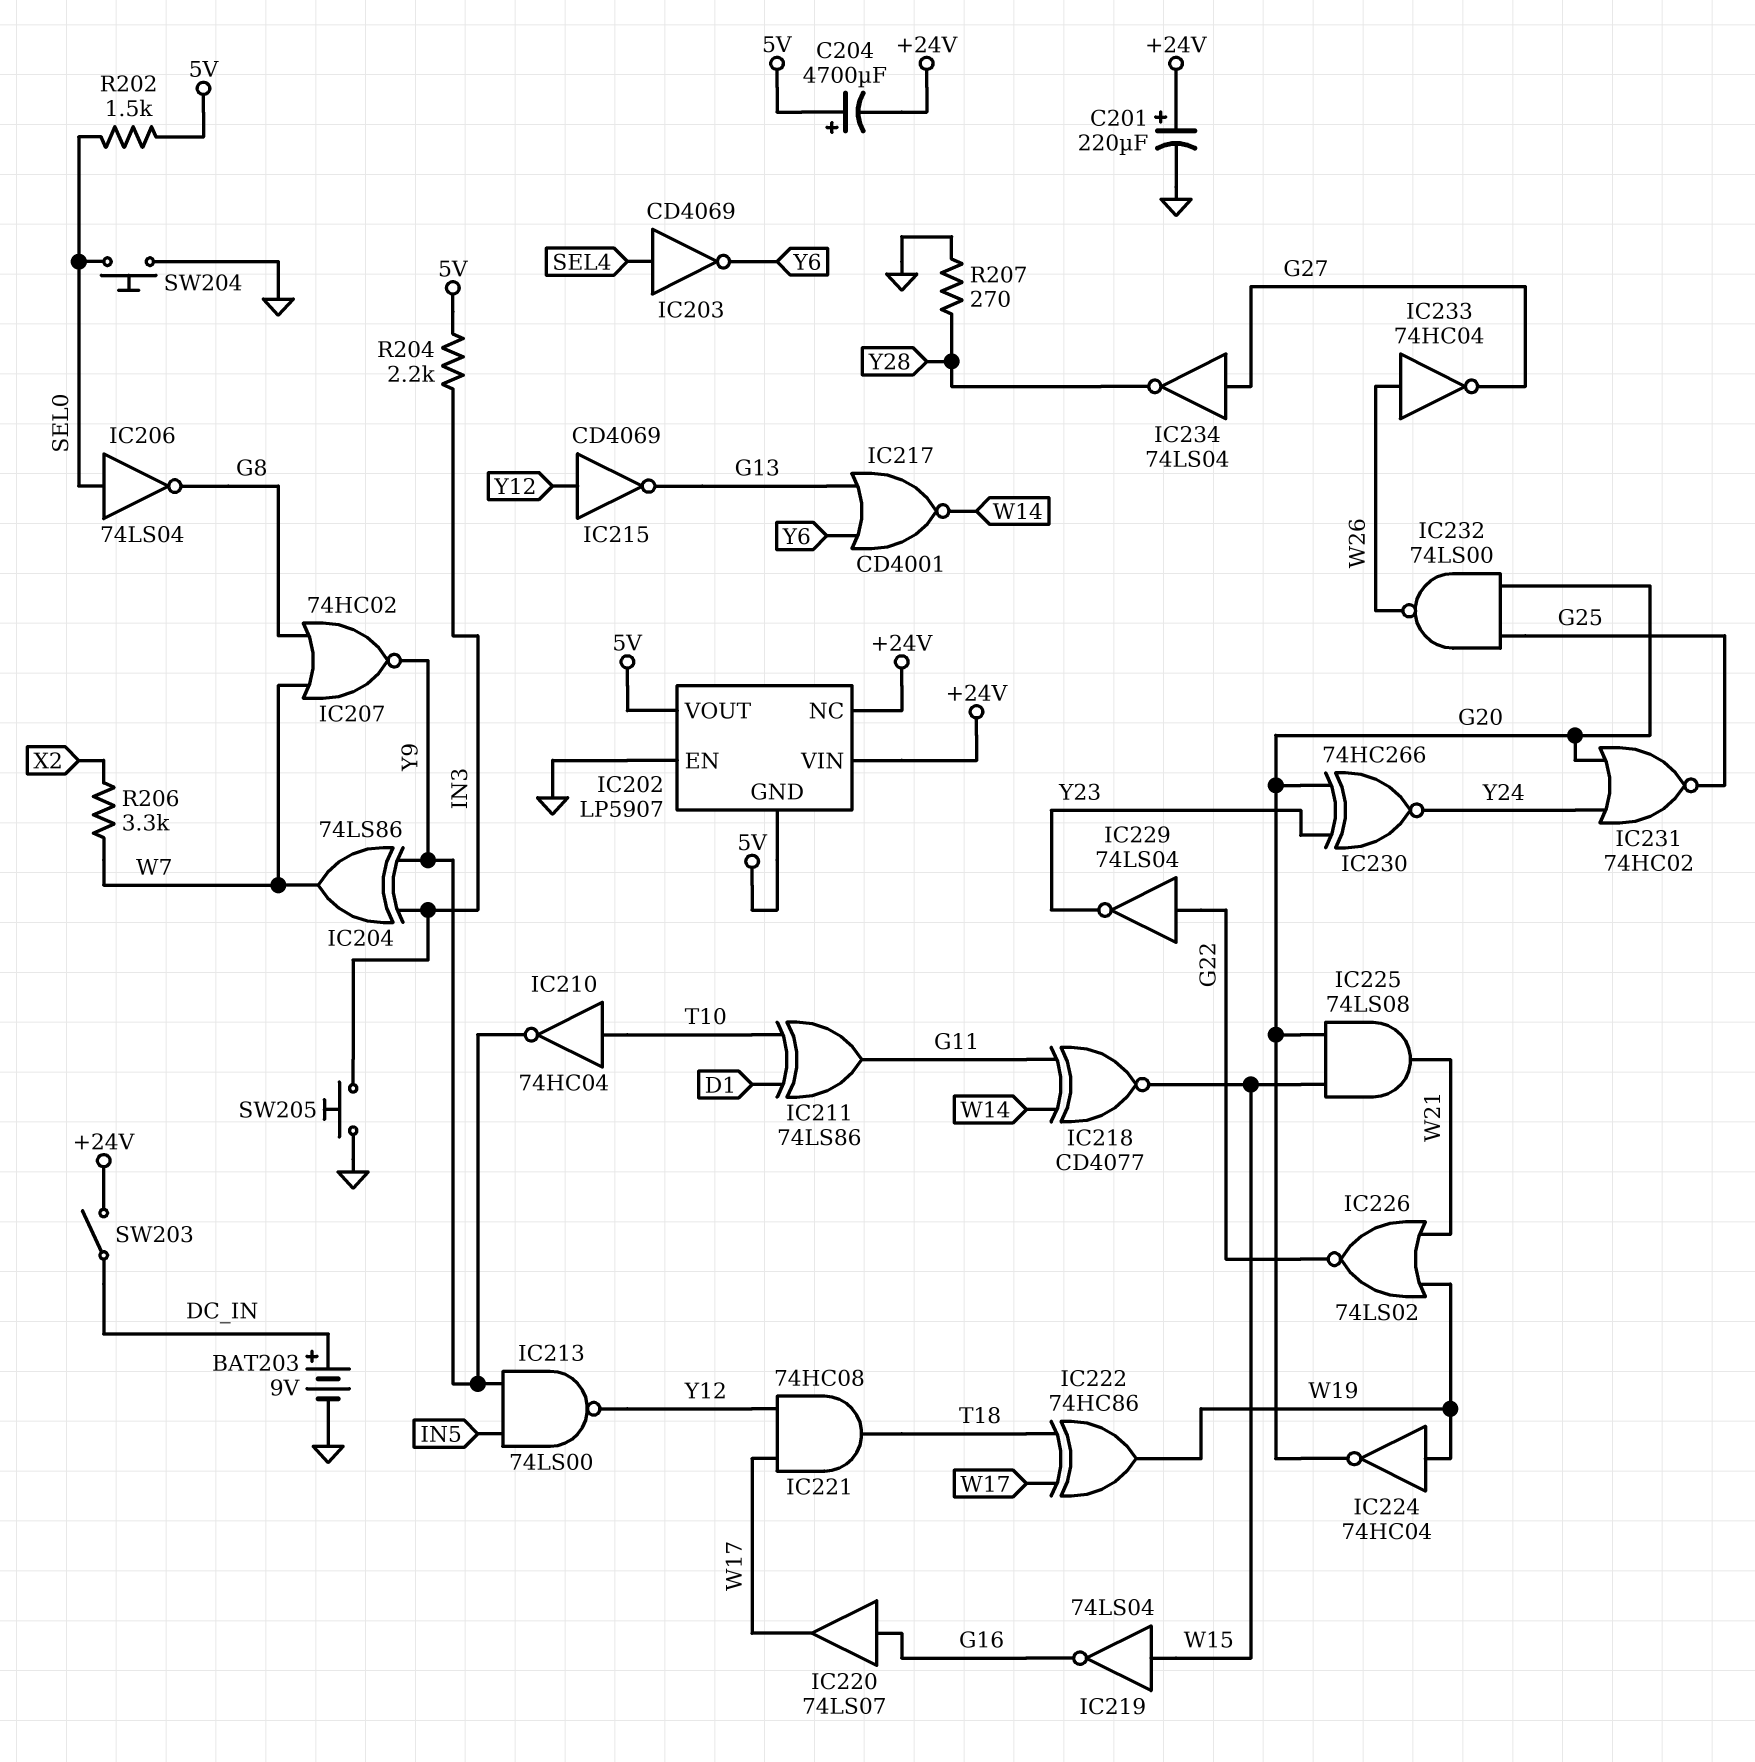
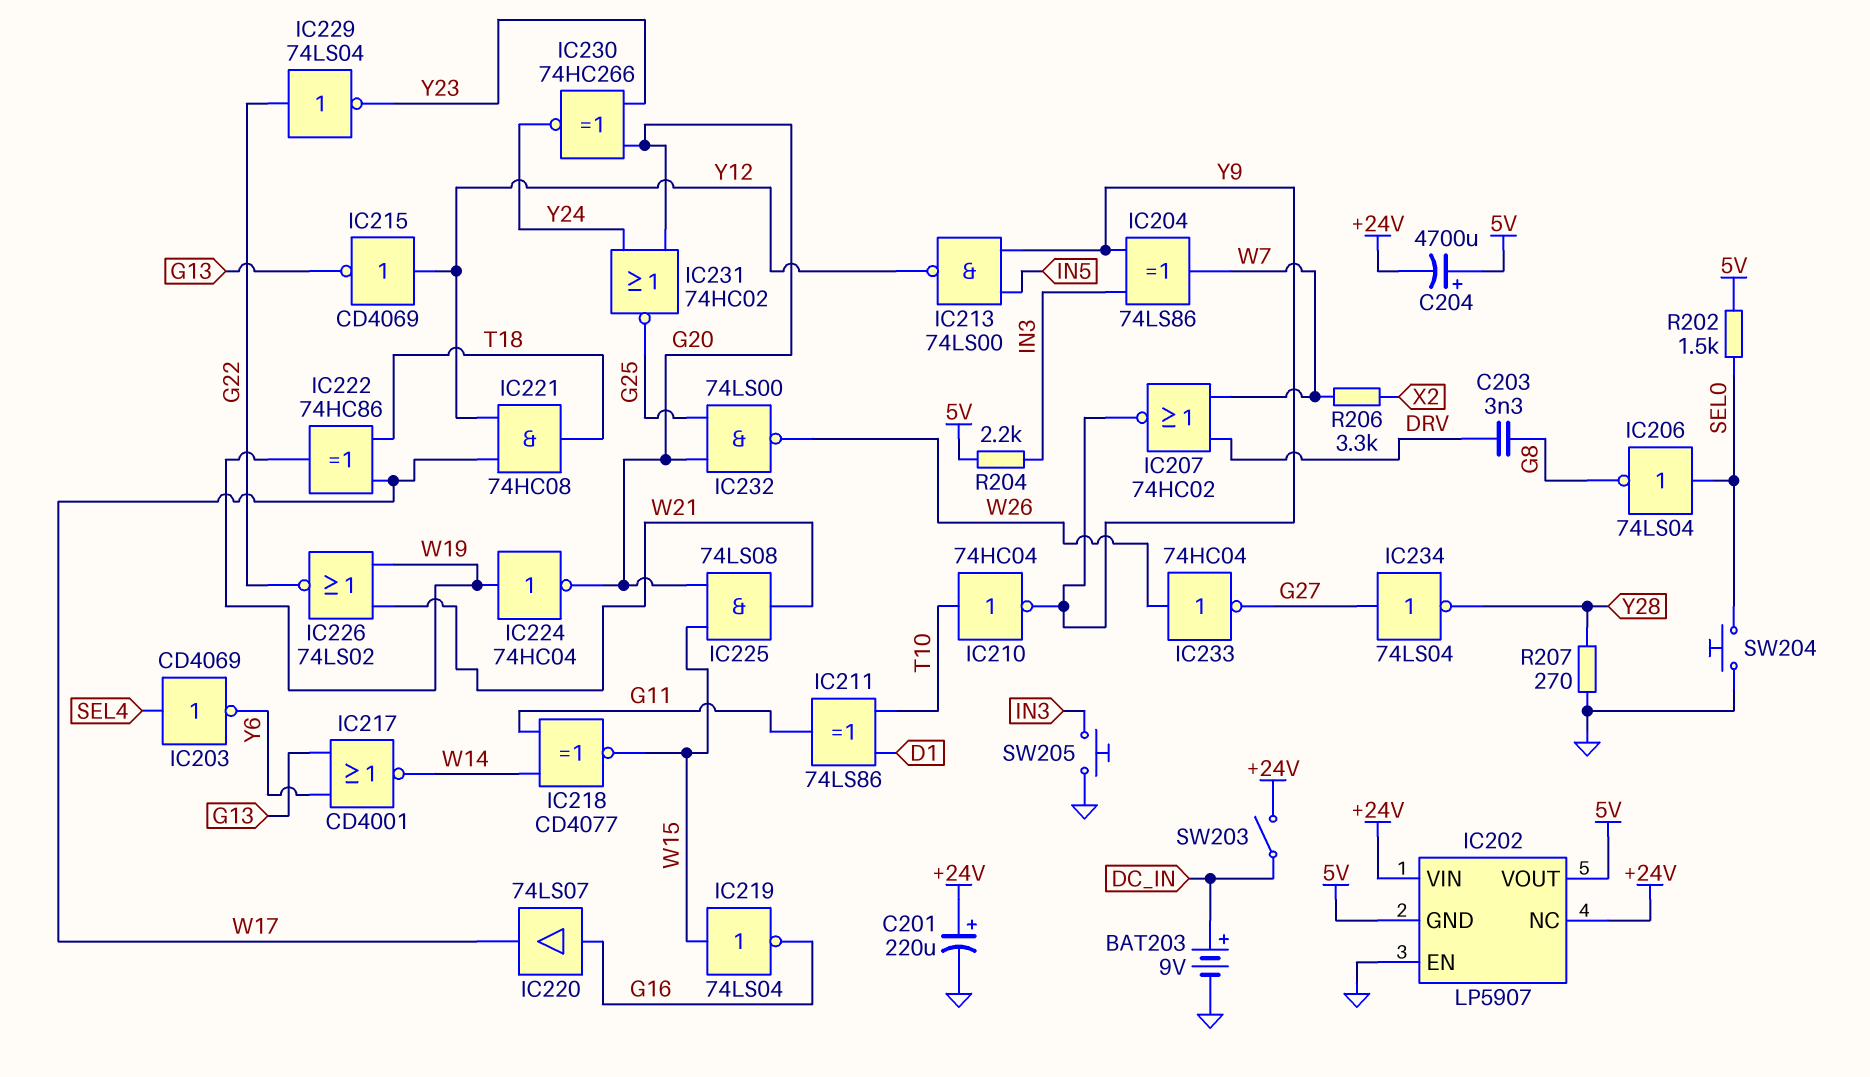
C203: none -> 3.3nF (DRV, G8)
IC207: NOR 74HC02 (in G8, in W7, out Y9) -> NOR 74HC02 (in DRV, in W7, out Y9)

